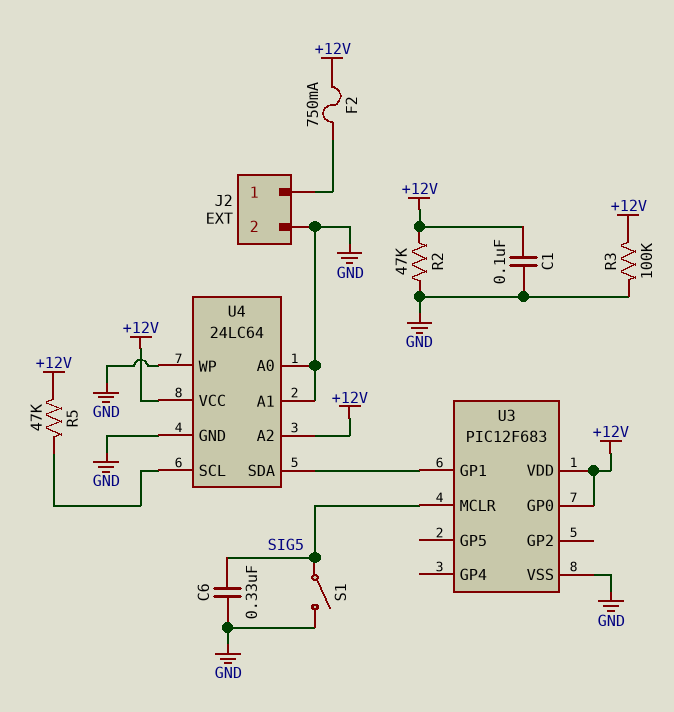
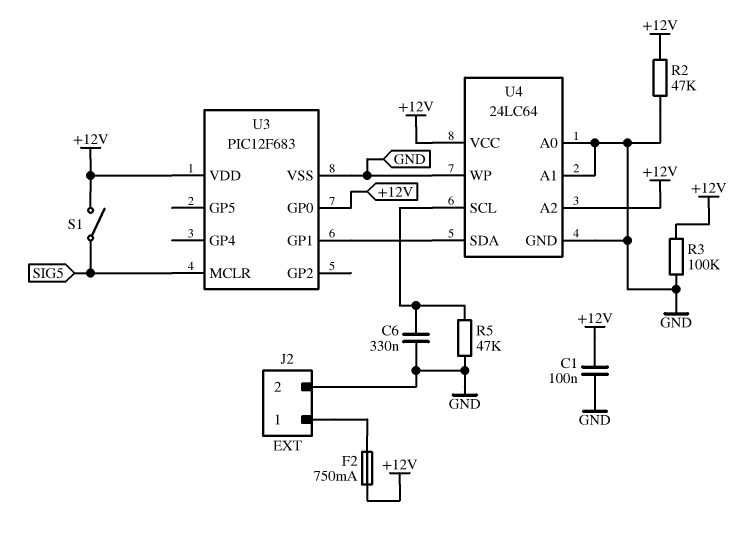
C6: 330nF (GND, SIG5) -> 330nF (GND, U4/SCL)
R5: 47k (+12V, U4/SCL) -> 47k (GND, U4/SCL)
S1: switch (GND, SIG5) -> switch (+12V, SIG5)

